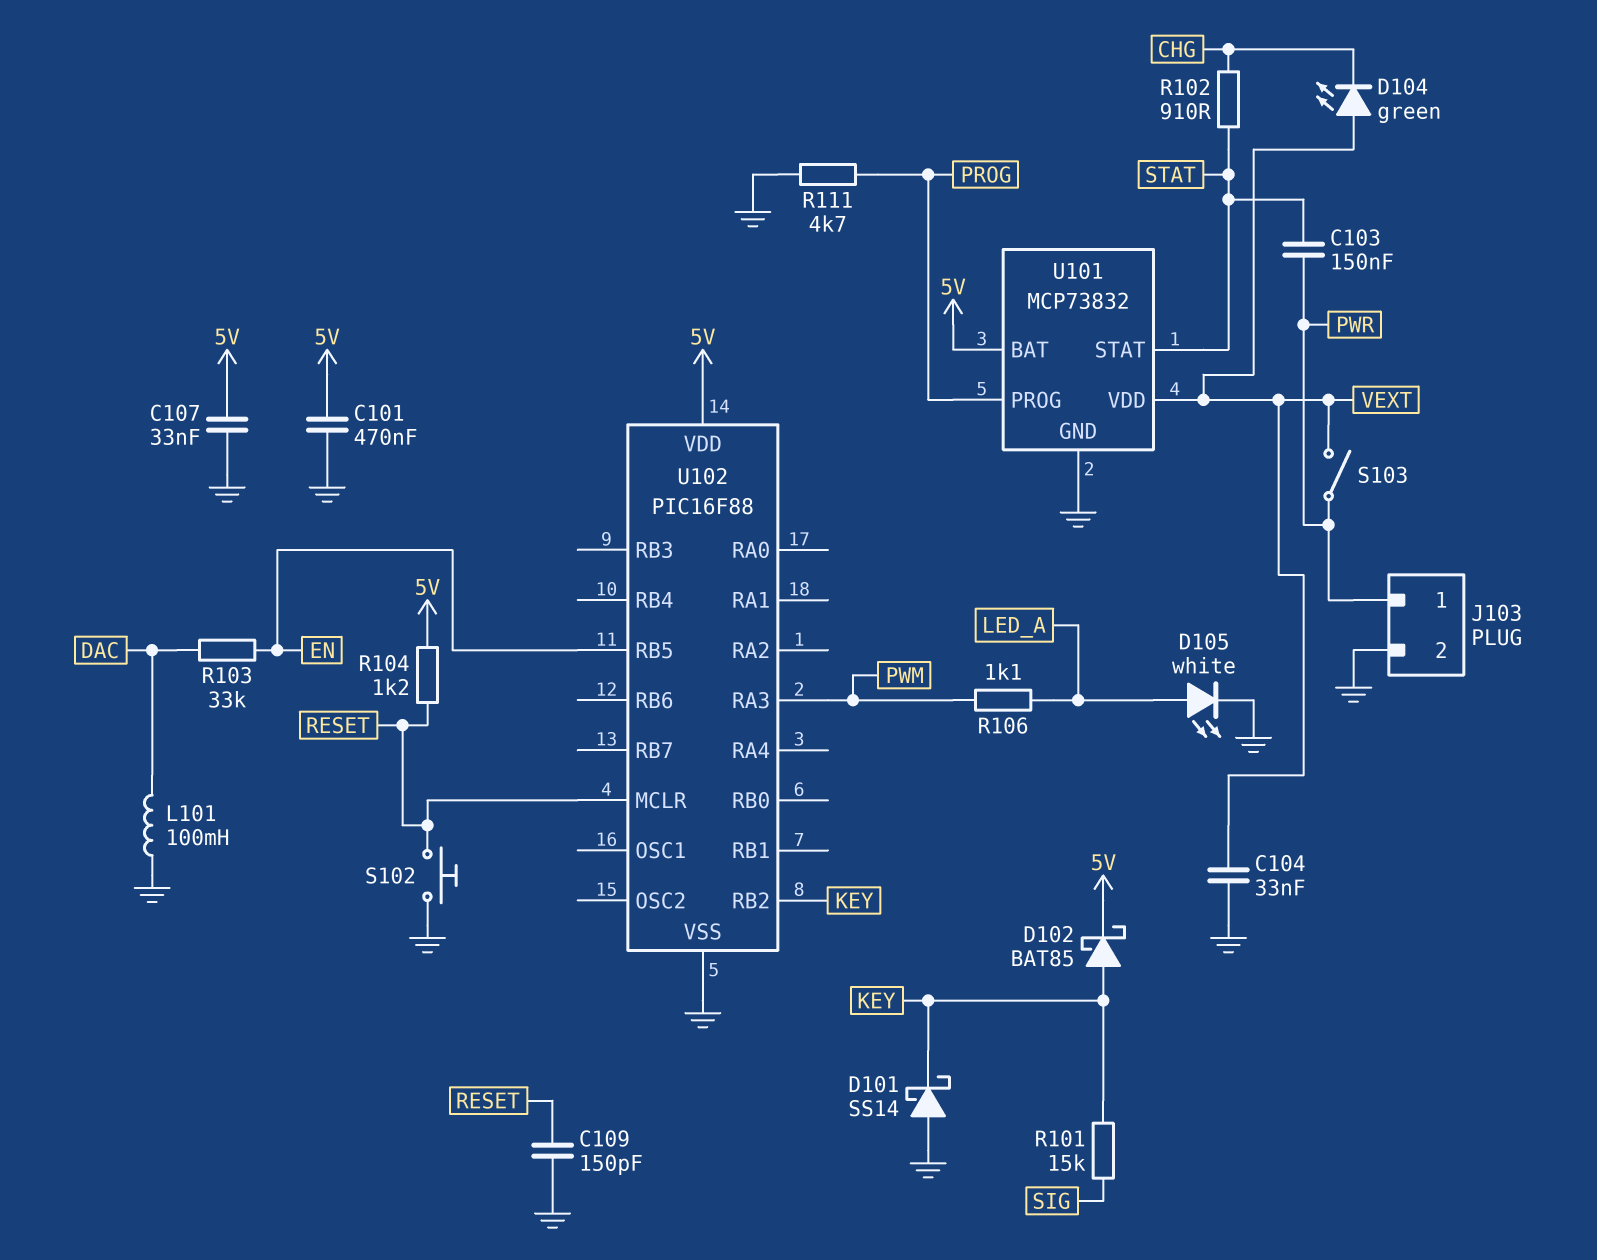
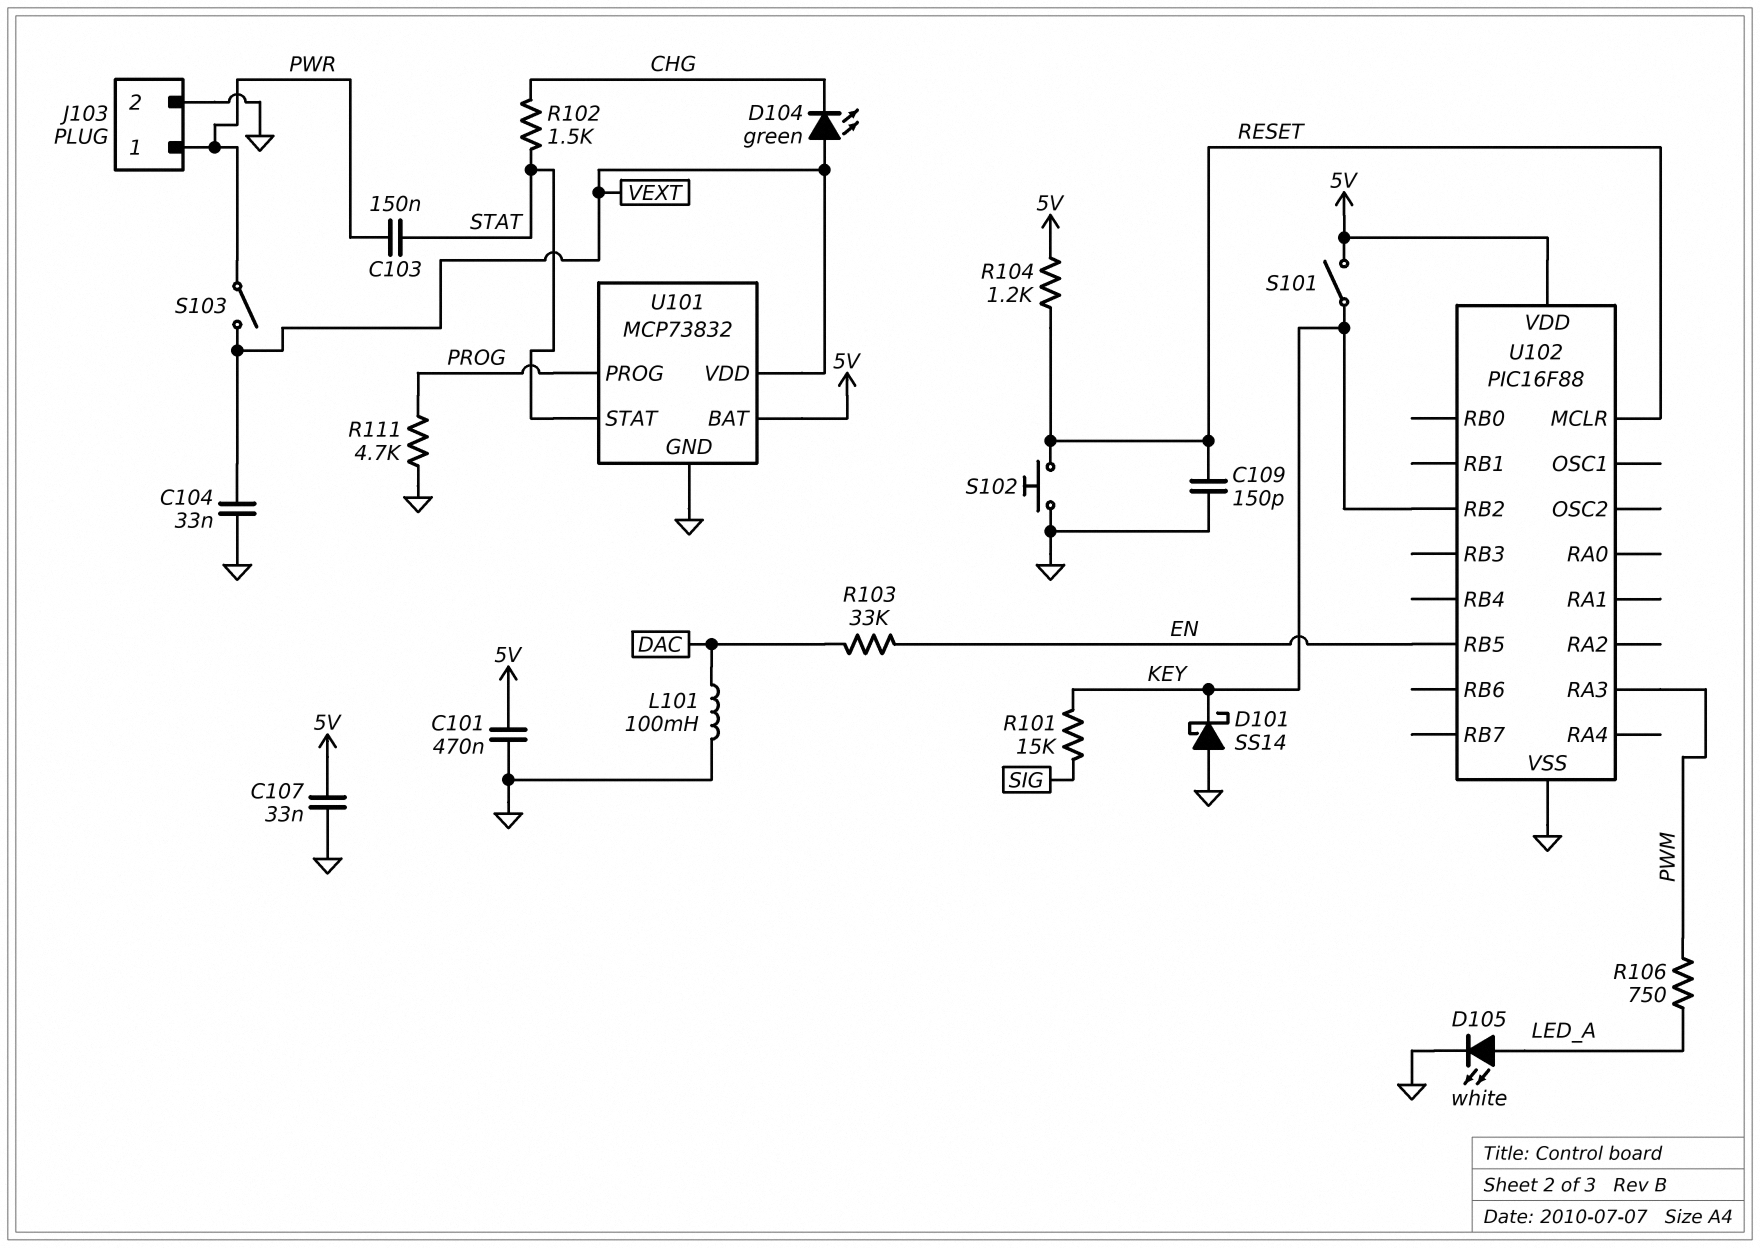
D102: schottky BAT85 (A KEY, K 5V) -> none
R102: 910 (CHG, STAT) -> 1.5k (CHG, STAT)
R106: 1.1k (LED_A, PWM) -> 750 (LED_A, PWM)
S101: none -> switch (5V, KEY)

